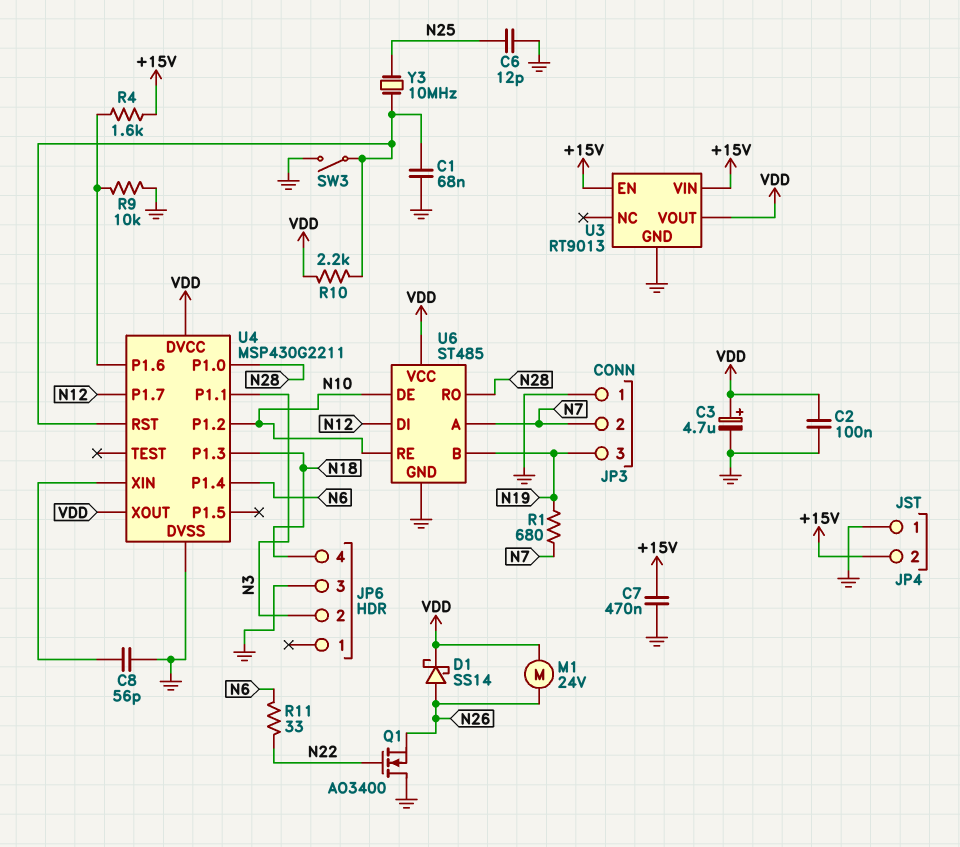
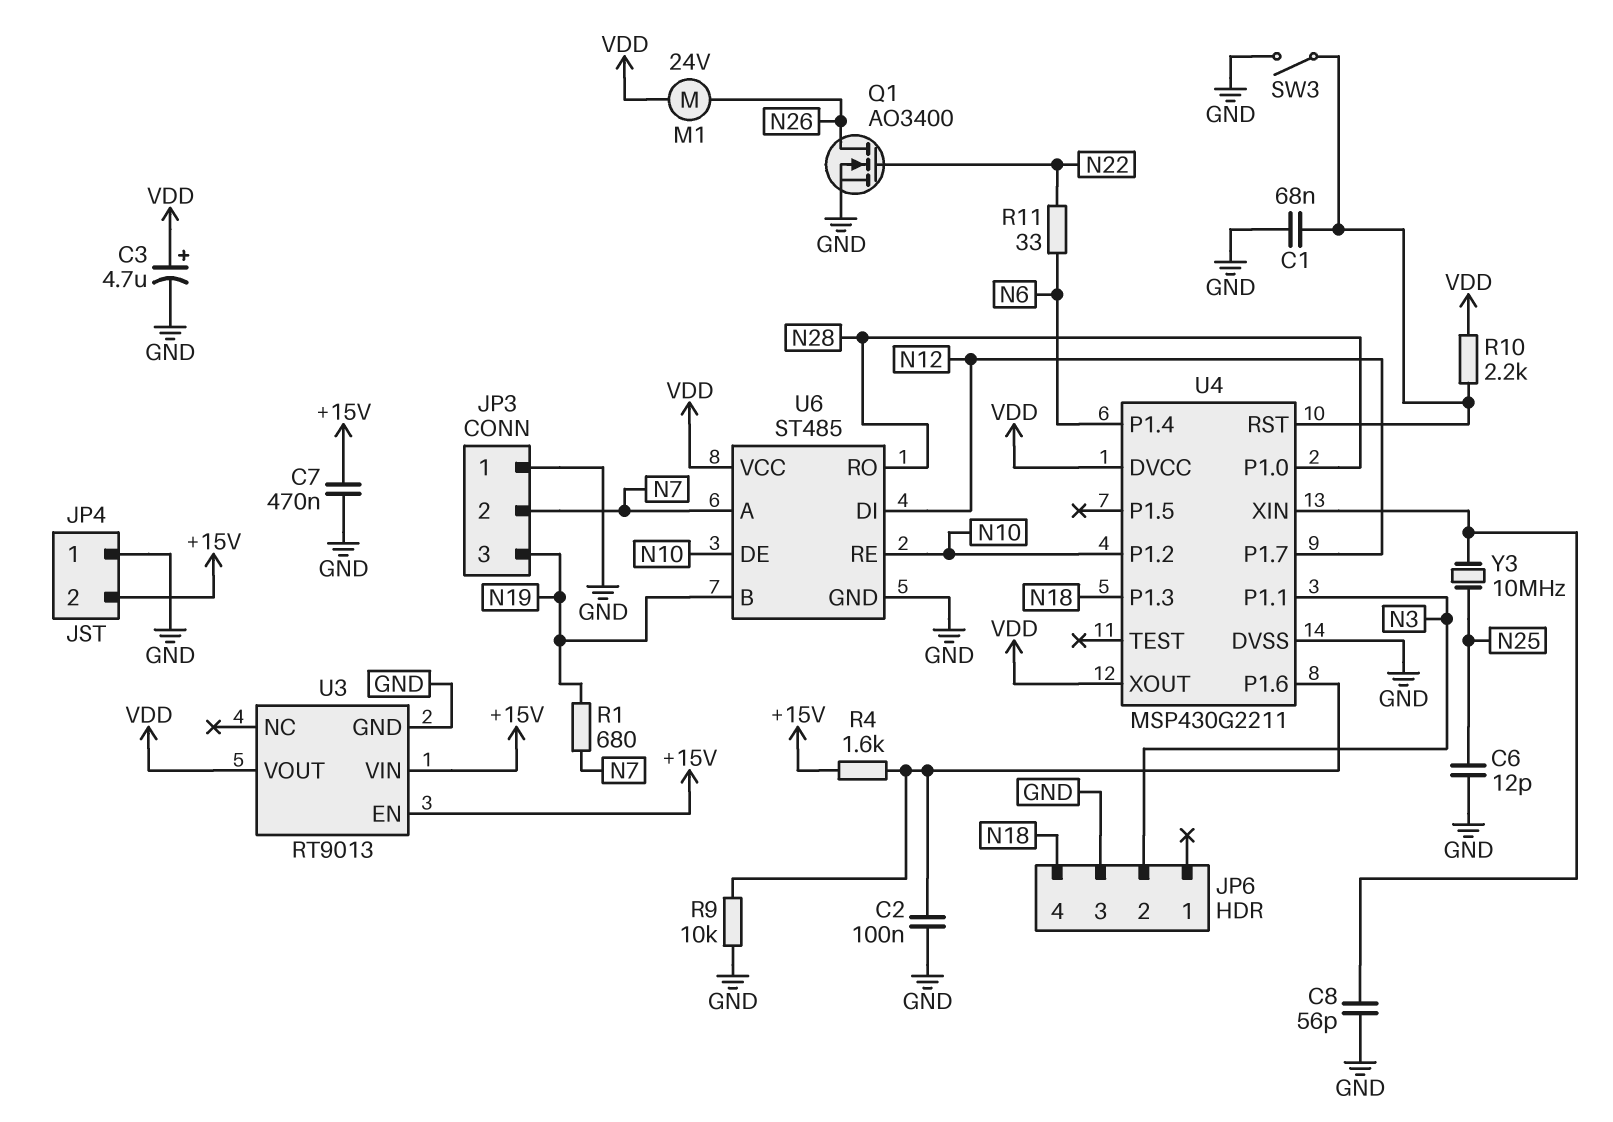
C2: 100nF (GND, VDD) -> 100nF (GND, U4/P1.6)
D1: schottky SS14 (A N26, K VDD) -> none
Q1: NMOS AO3400 (G N22, D GND, S N26) -> NMOS AO3400 (G N22, D N26, S GND)
Y3: 10MHz (N25, U4/RST) -> 10MHz (N25, U4/XIN)

